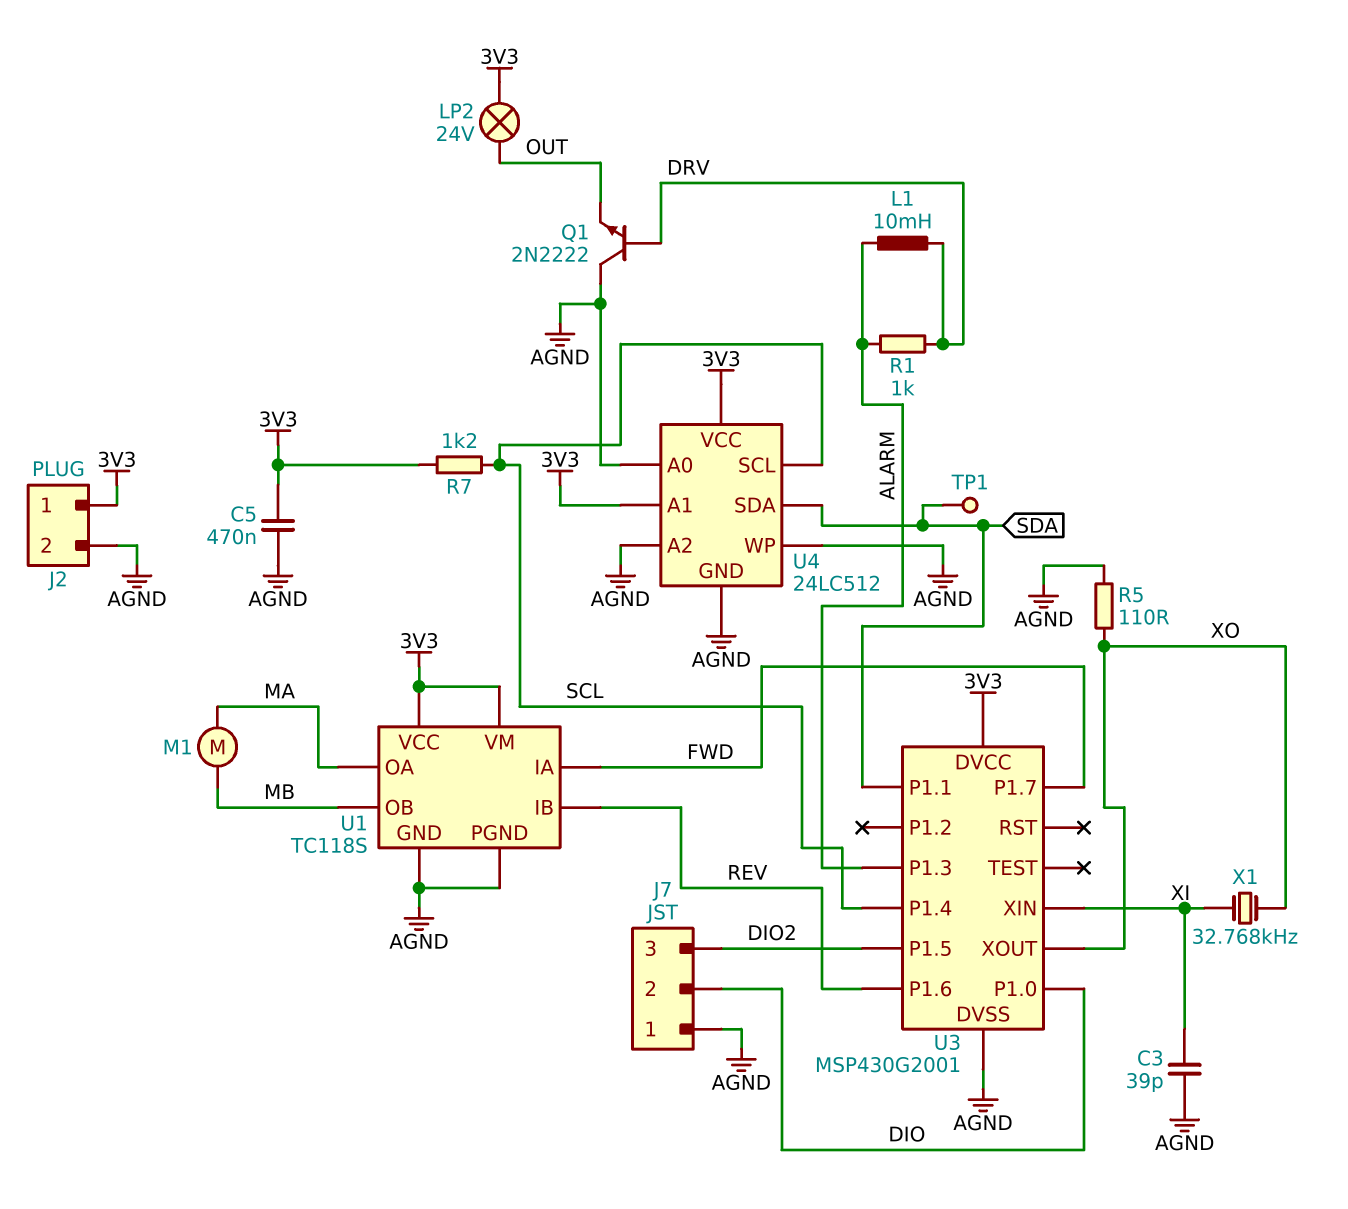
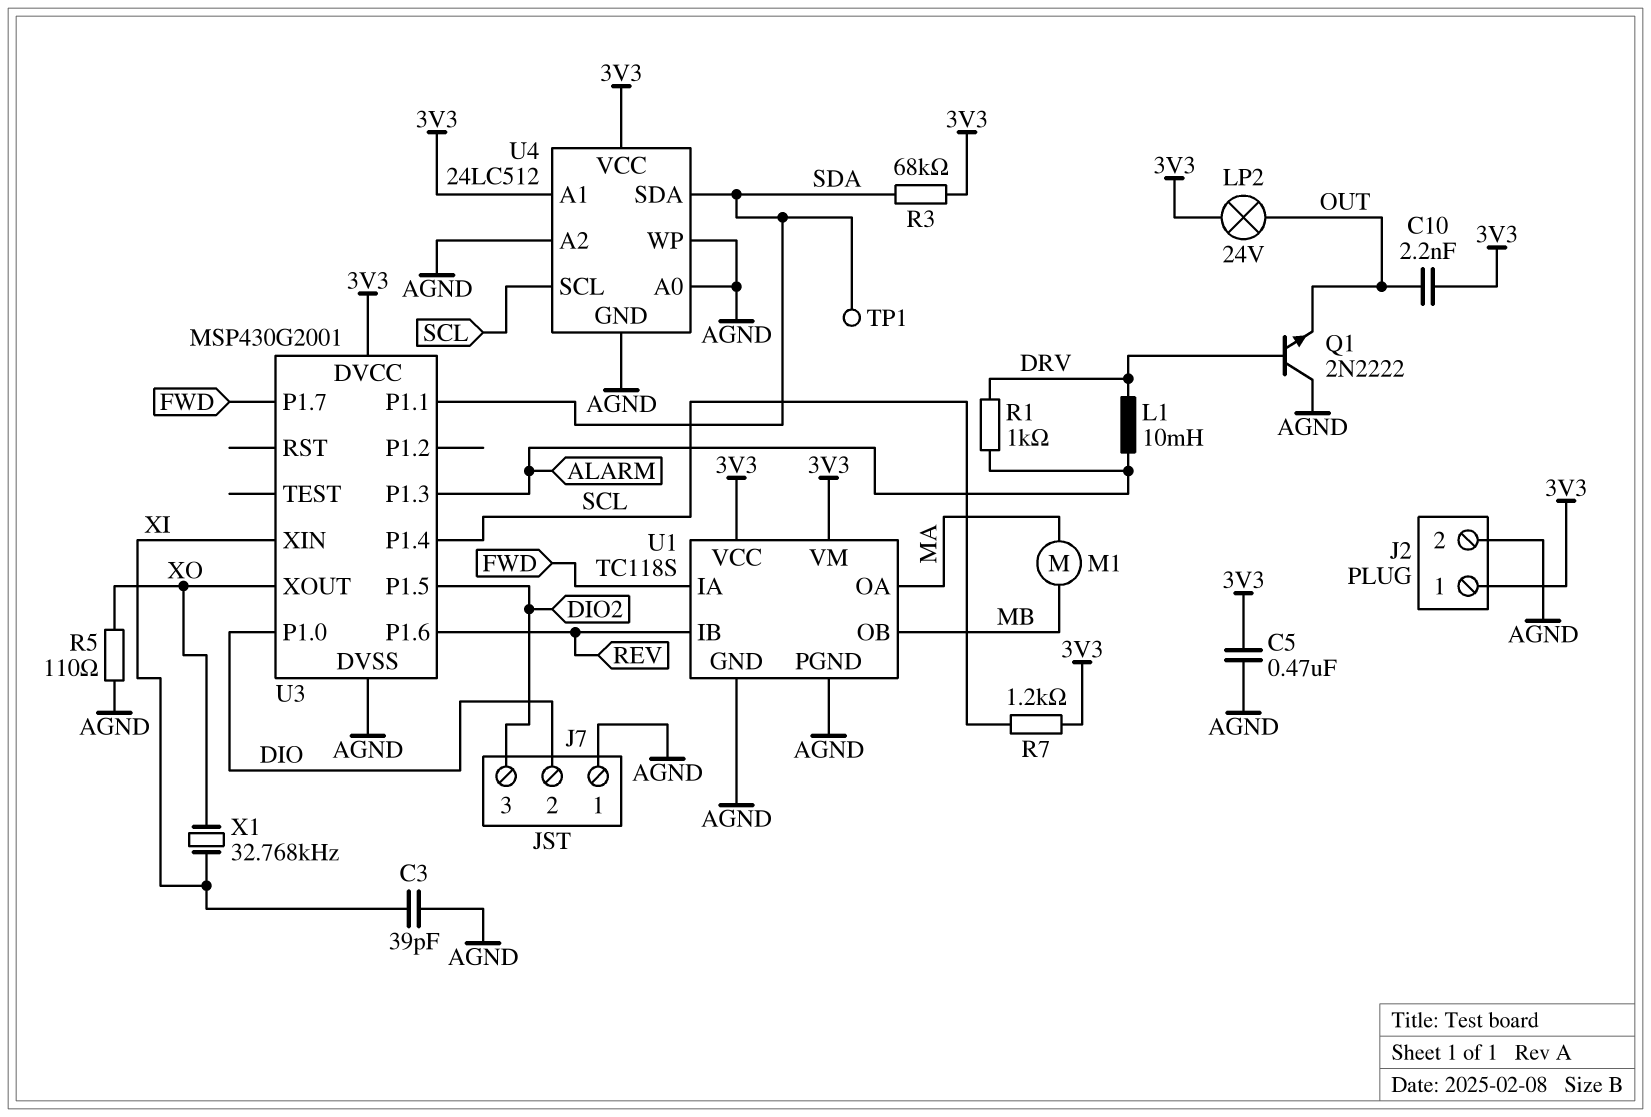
C10: none -> 2.2nF (3V3, OUT)
R3: none -> 68k (3V3, SDA)

